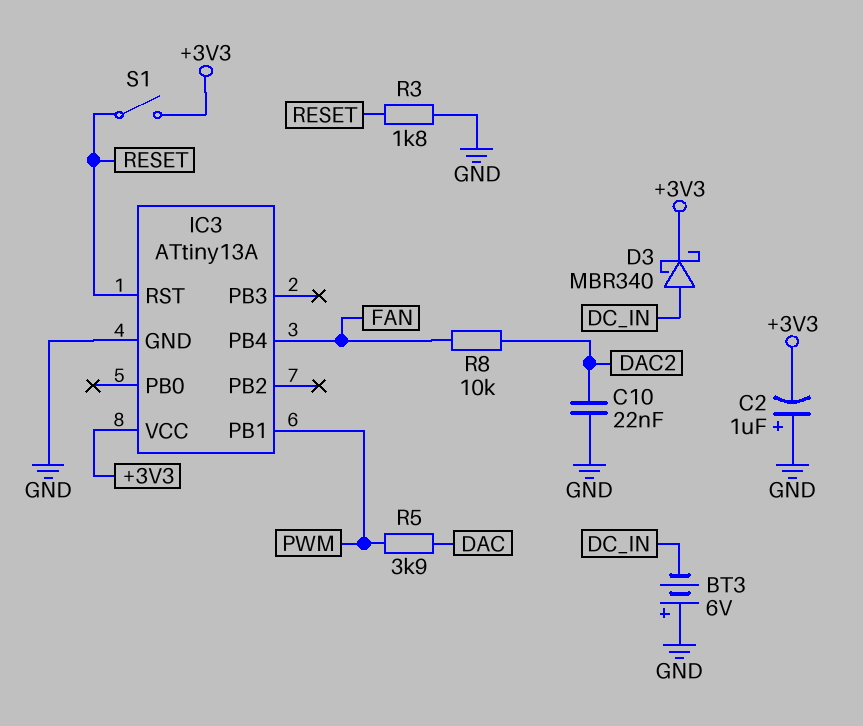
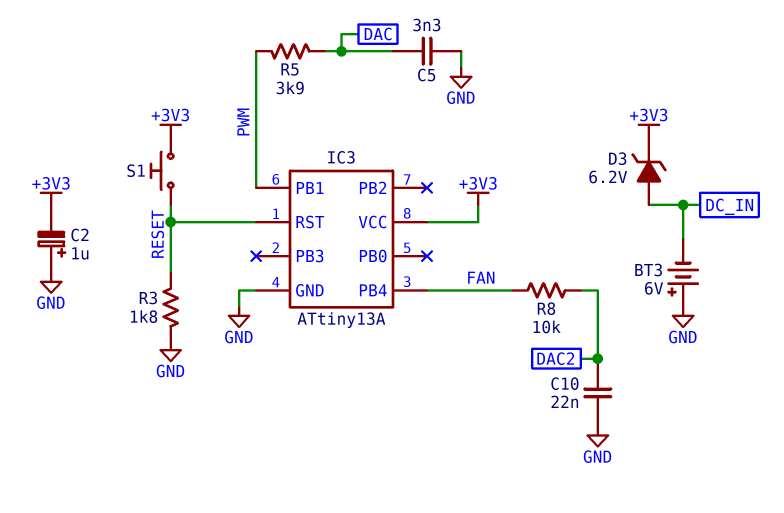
C5: none -> 3.3nF (DAC, GND)
D3: schottky MBR340 (A DC_IN, K +3V3) -> zener 6.2V (A DC_IN, K +3V3)
S1: switch (+3V3, RESET) -> button (+3V3, RESET)

